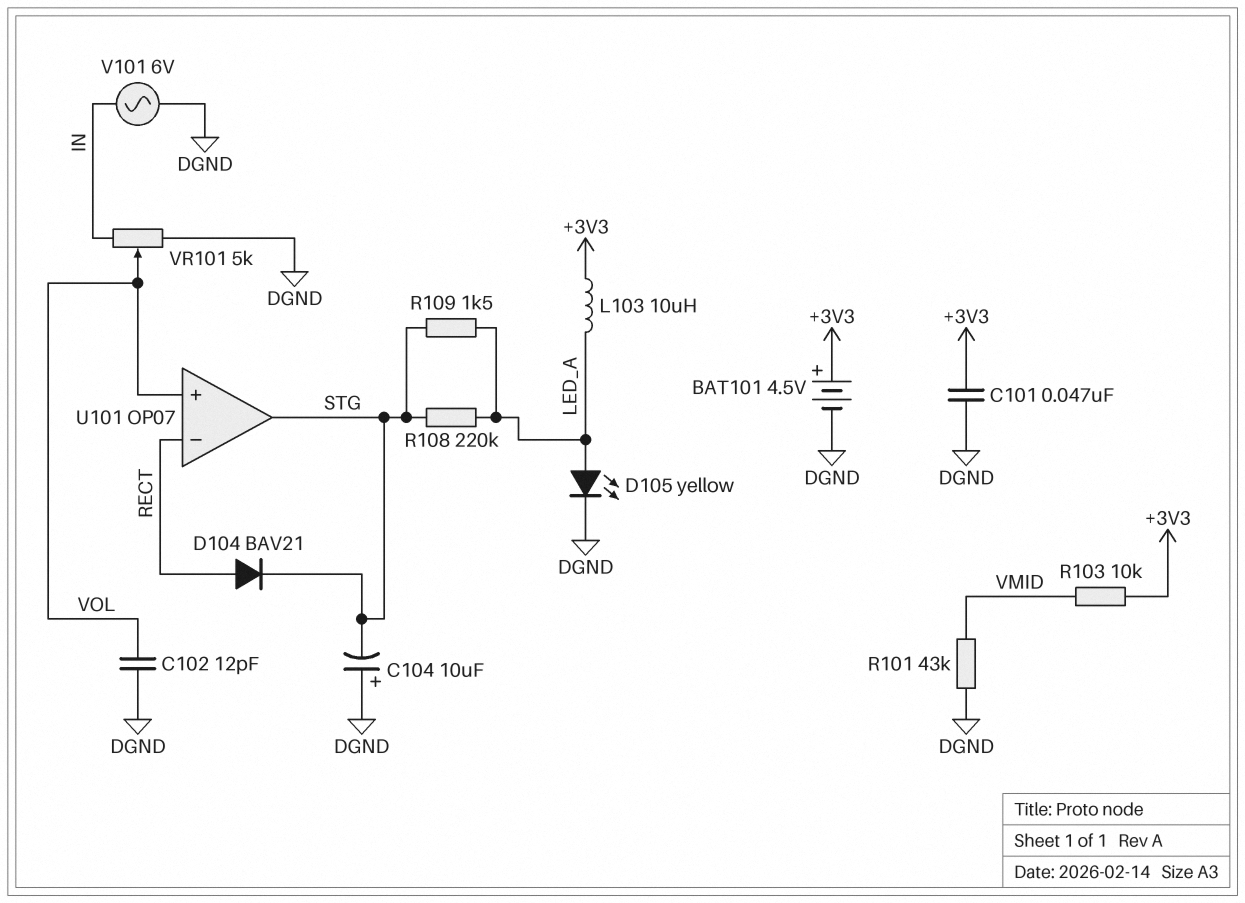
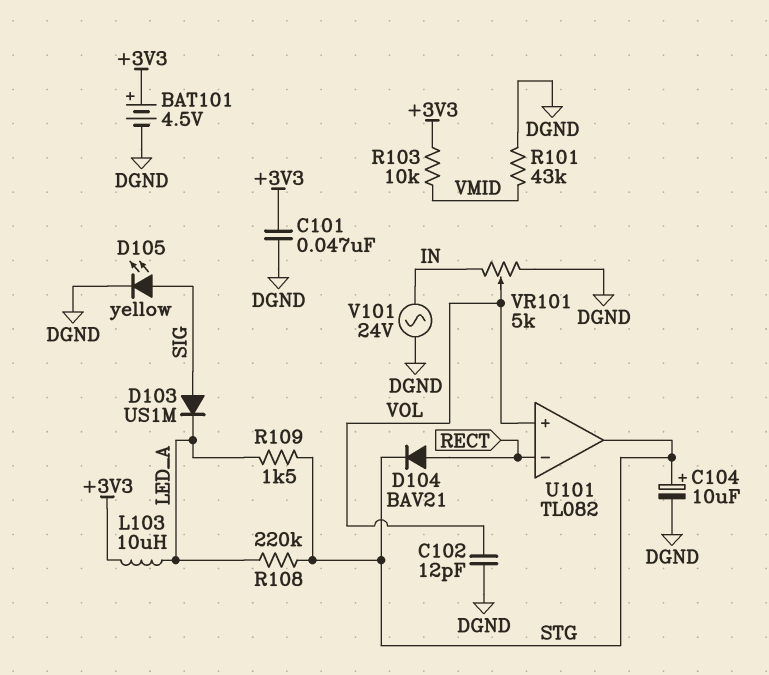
C104: 10uF (plus DGND, minus STG) -> 10uF (plus STG, minus DGND)
D103: none -> diode US1M (A SIG, K LED_A)
D105: LED yellow (A LED_A, K DGND) -> LED yellow (A SIG, K DGND)
U101: OP07 -> TL082
V101: AC 6V (DGND, IN) -> AC 24V (DGND, IN)

